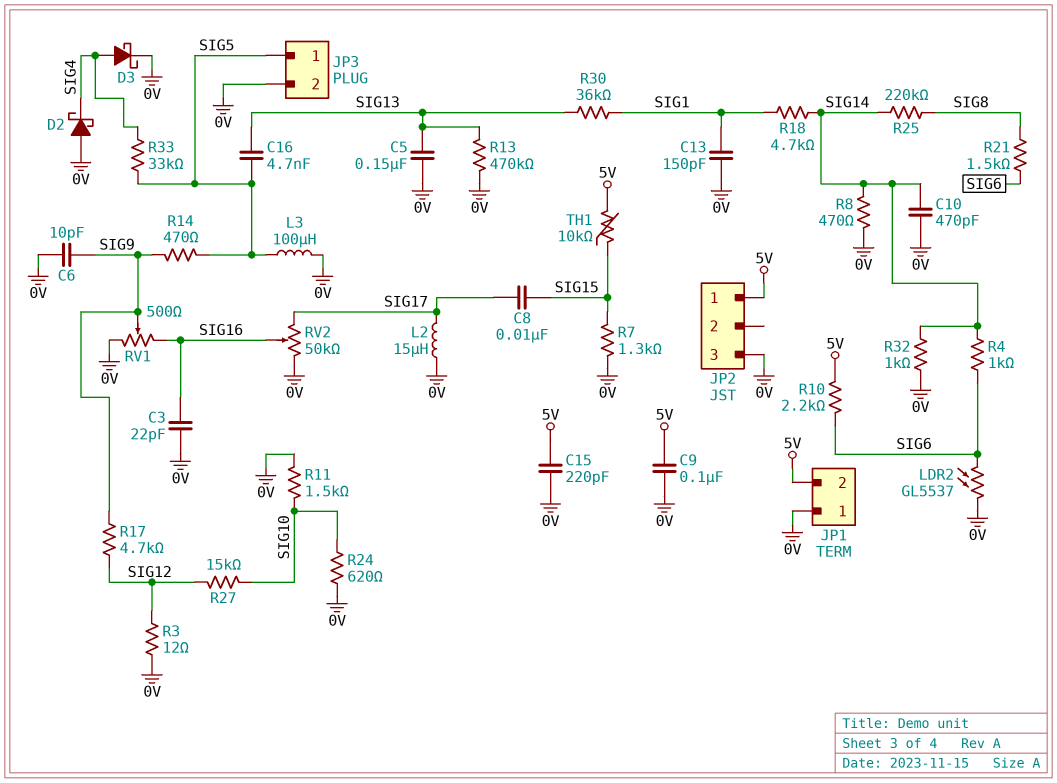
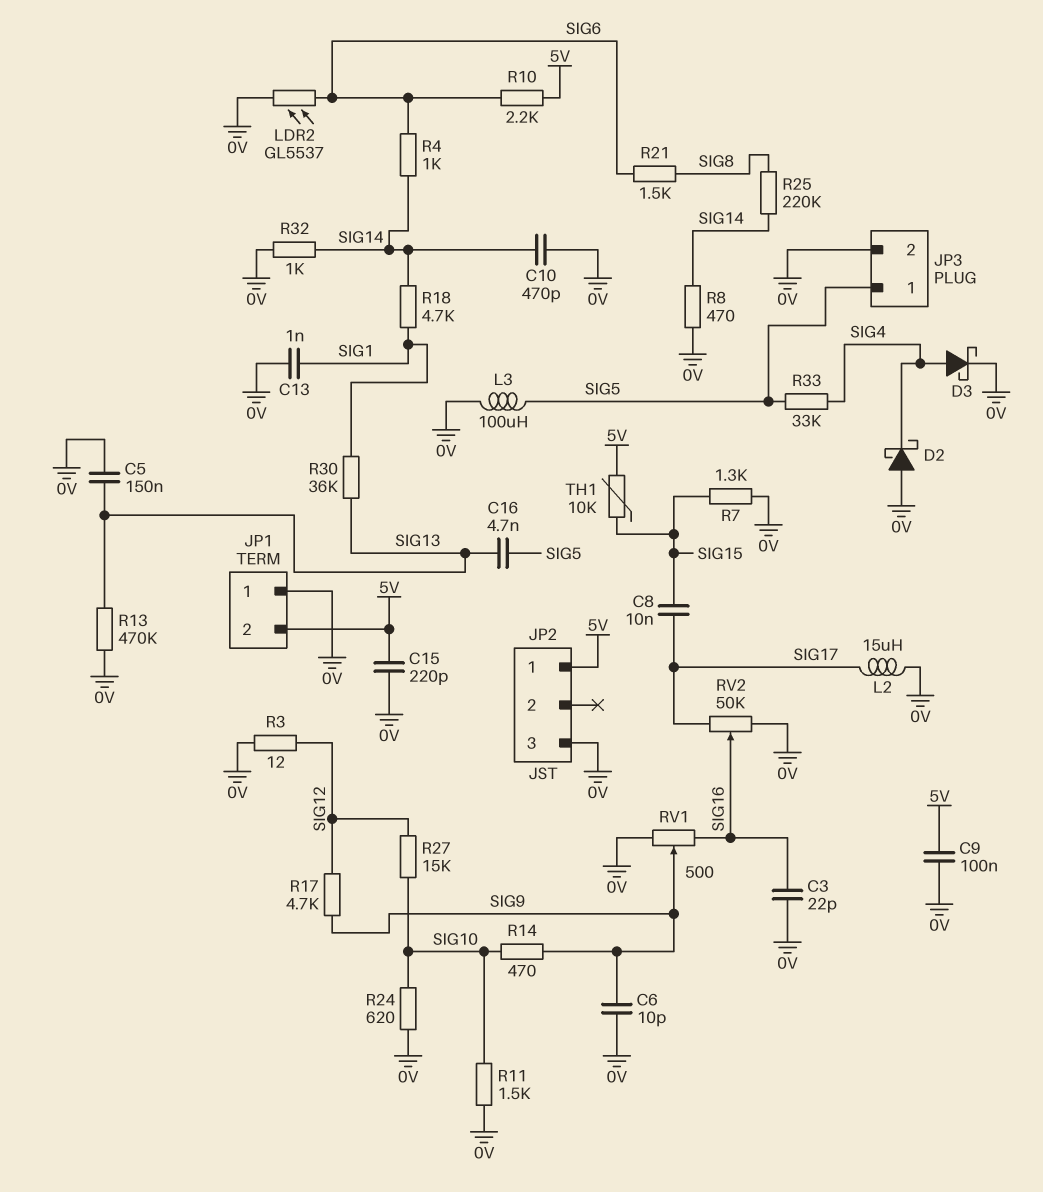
C13: 150pF (0V, SIG1) -> 1nF (0V, SIG1)
R14: 470 (SIG5, SIG9) -> 470 (SIG9, SIG10)

